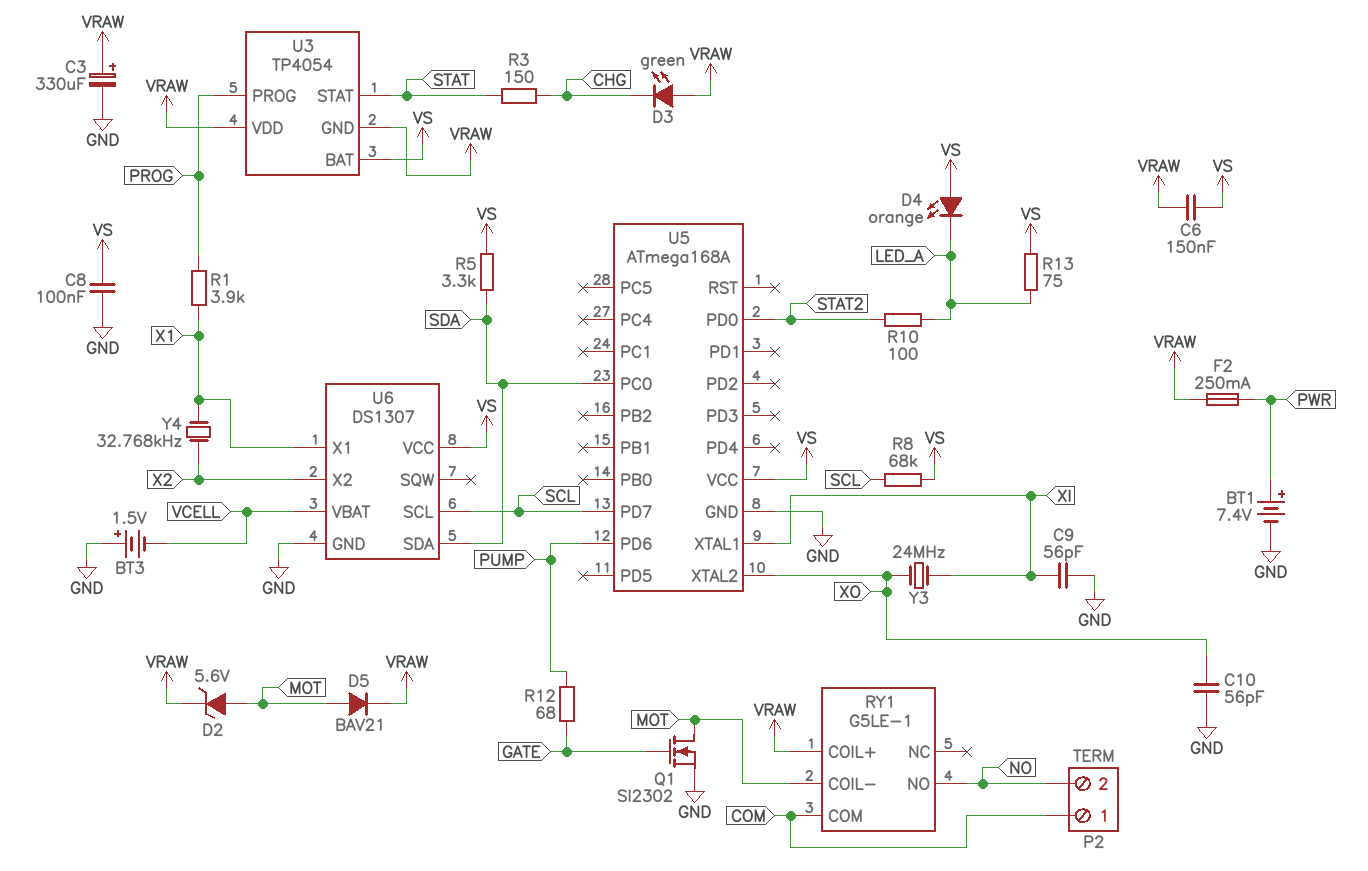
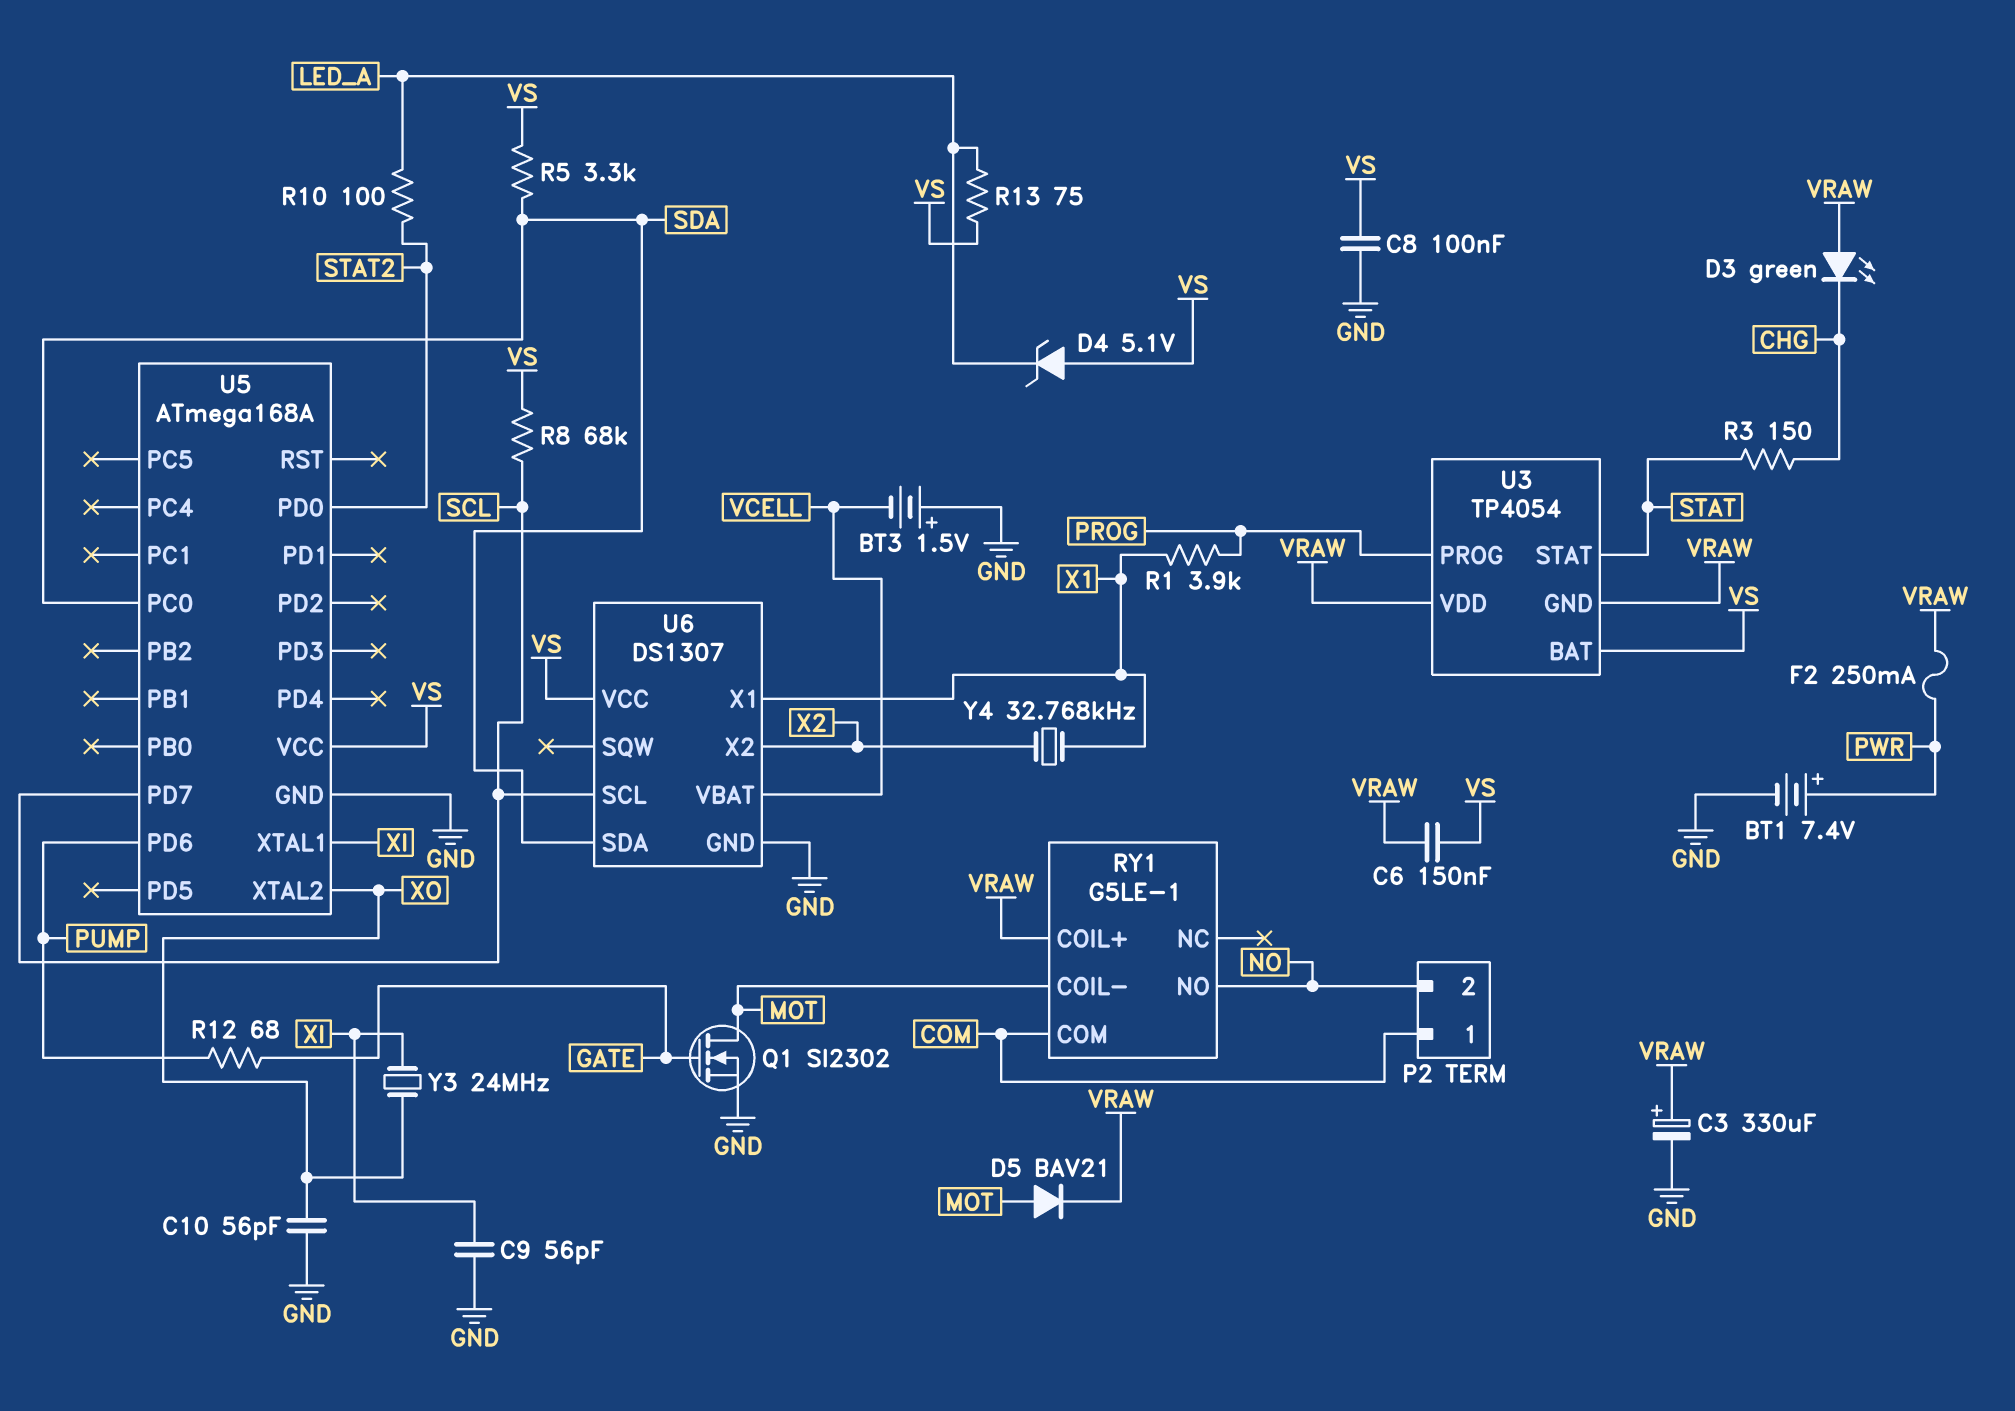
D2: zener 5.6V (A MOT, K VRAW) -> none
D4: LED orange (A VS, K LED_A) -> zener 5.1V (A VS, K LED_A)

